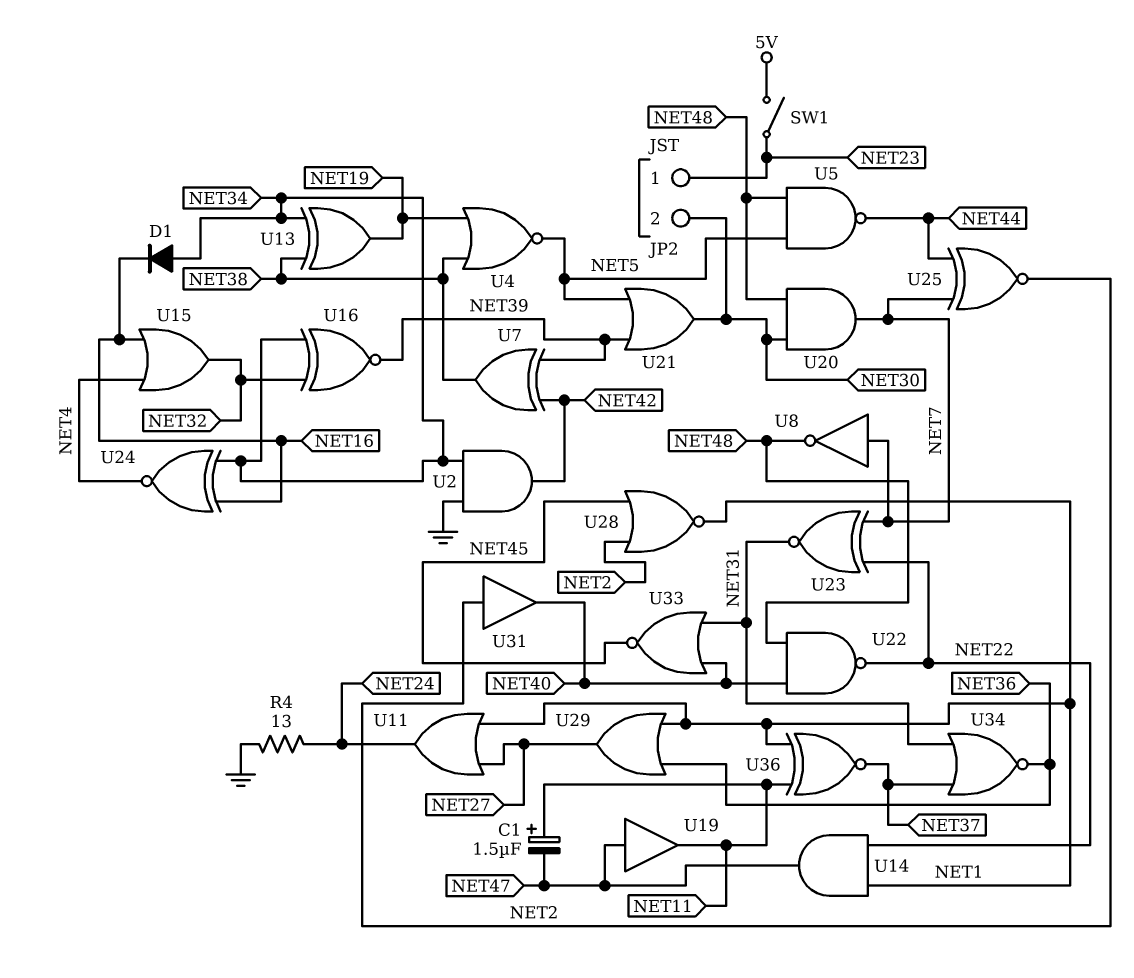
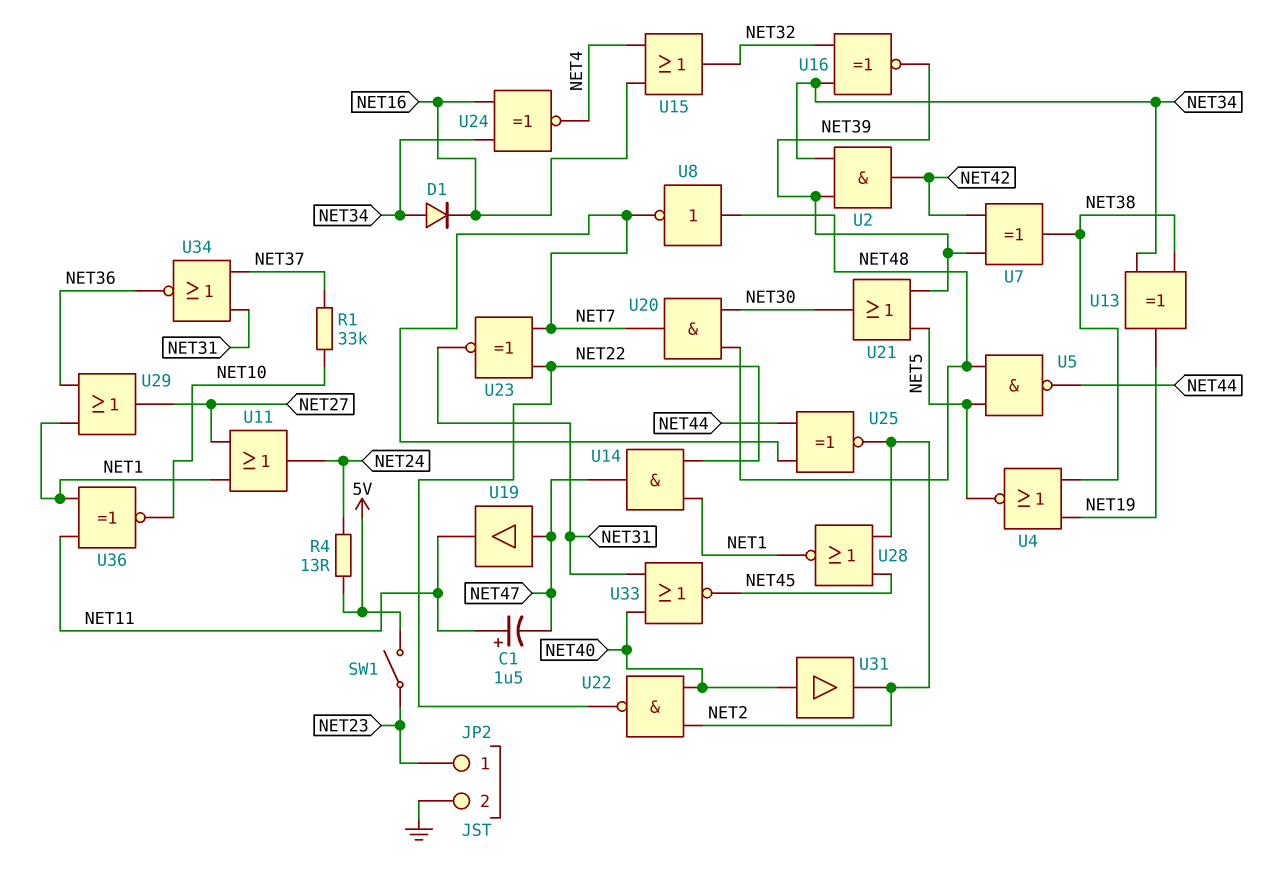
JP2 pin 2: NET30 -> GND
R1: none -> 33k (NET10, NET37)
R4: 13 (GND, NET24) -> 13 (5V, NET24)
U2: AND (in GND, in NET34, out NET42) -> AND (in NET34, in NET39, out NET42)
U8: NOT (in NET7, out NET48) -> NOT (in NET48, out NET7)
U22: NAND (in NET40, in NET48, out NET22) -> NAND (in NET2, in NET40, out NET22)
U31: buffer (in NET2, out NET40) -> buffer (in NET40, out NET2)
U36: XNOR (in NET1, in NET11, out NET37) -> XNOR (in NET1, in NET11, out NET10)

